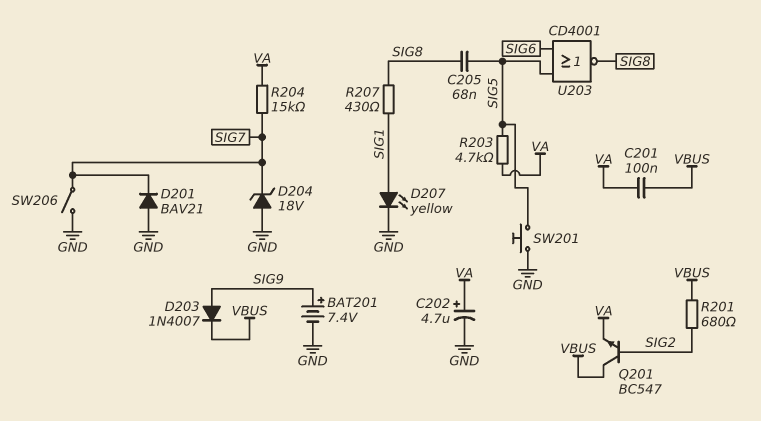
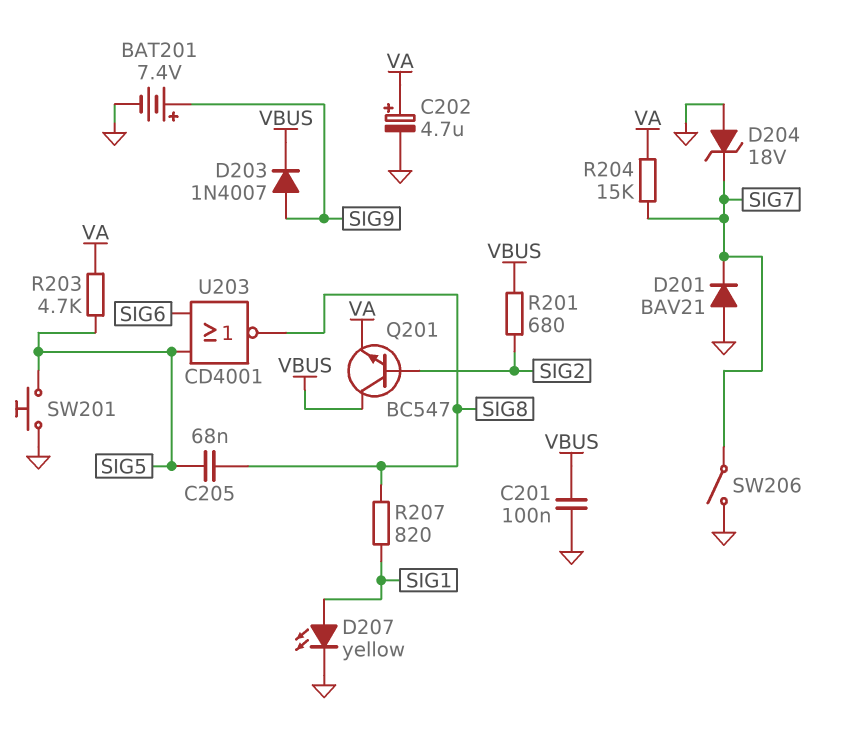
C201: 100nF (VA, VBUS) -> 100nF (GND, VBUS)
R207: 430 (SIG1, SIG8) -> 820 (SIG1, SIG8)

